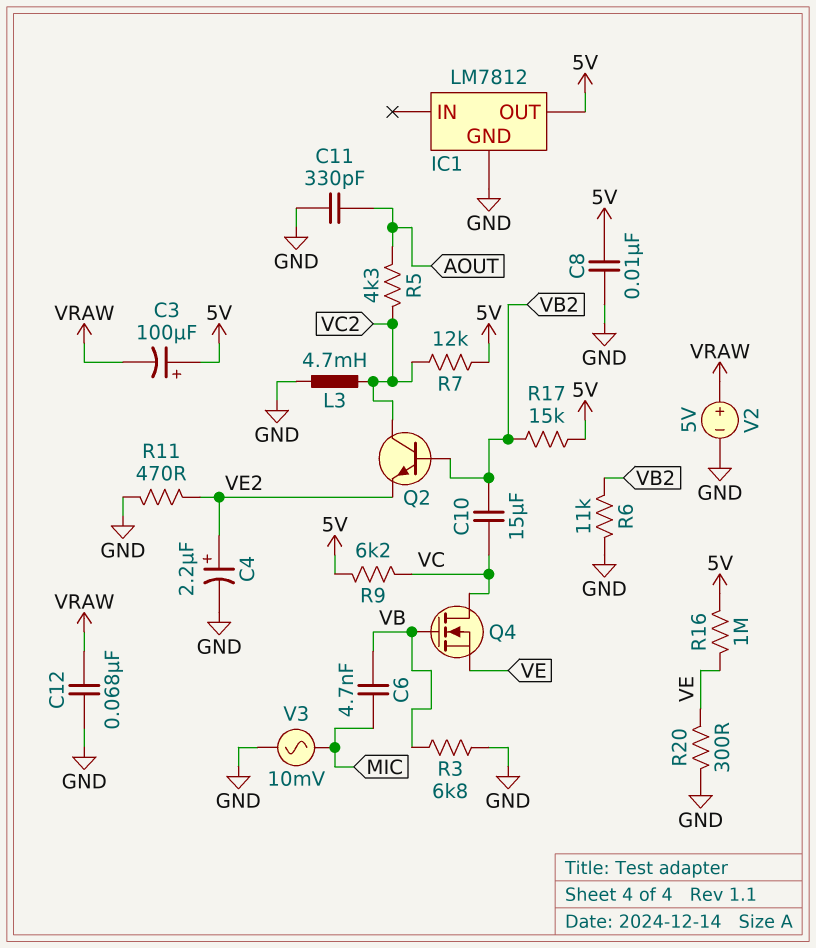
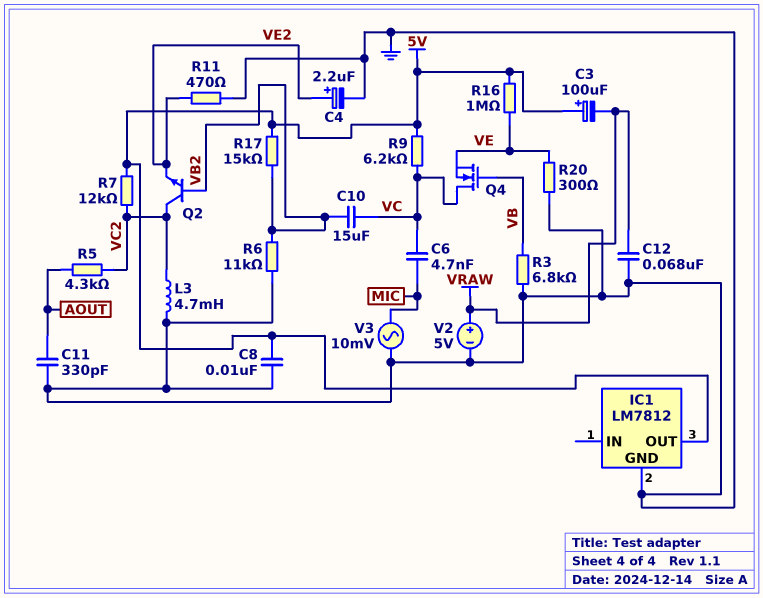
C6: 4.7nF (MIC, VB) -> 4.7nF (MIC, VC)

